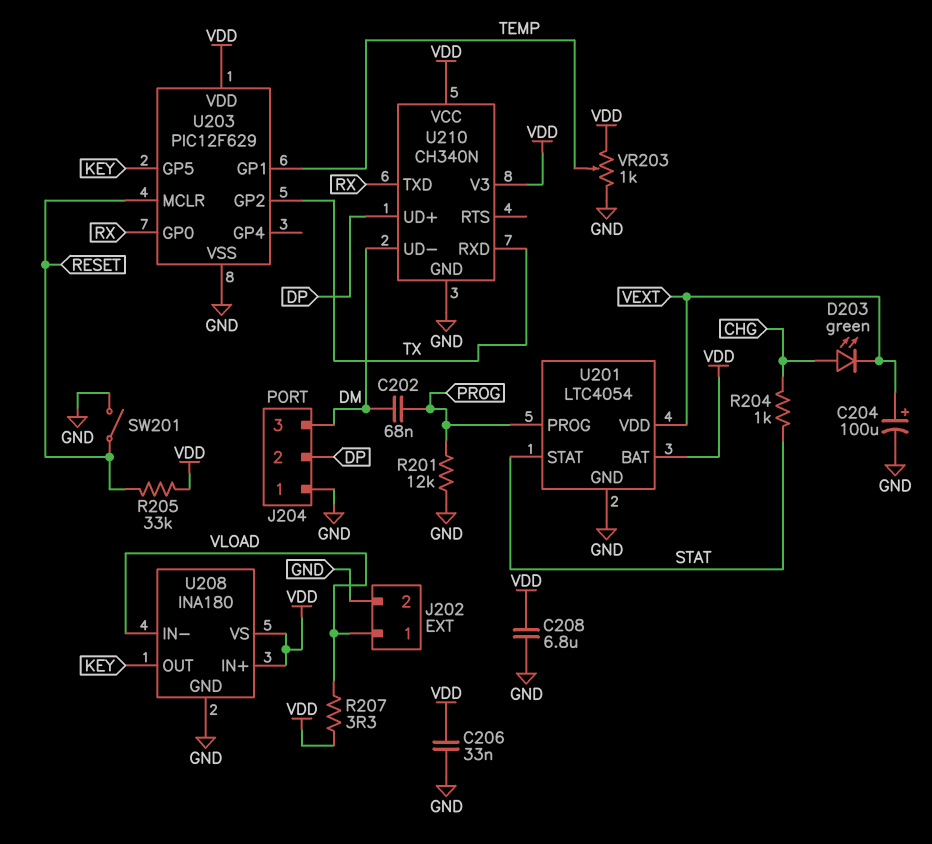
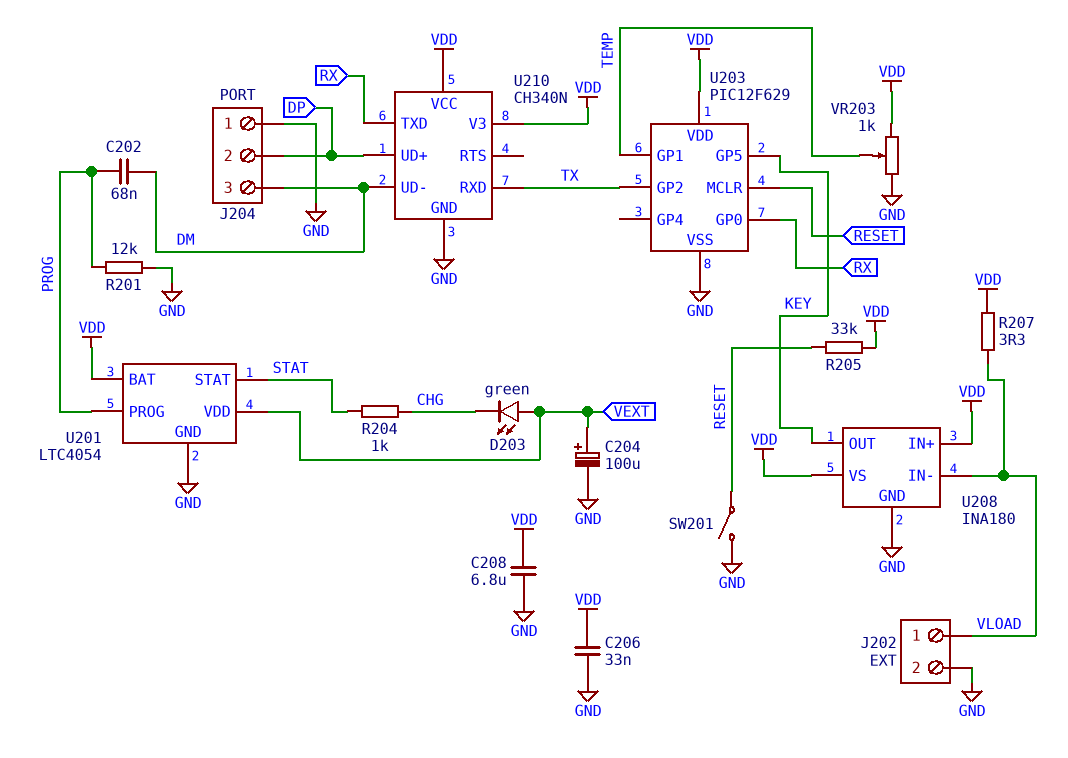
D203: LED green (A CHG, K VEXT) -> LED green (A VEXT, K CHG)

